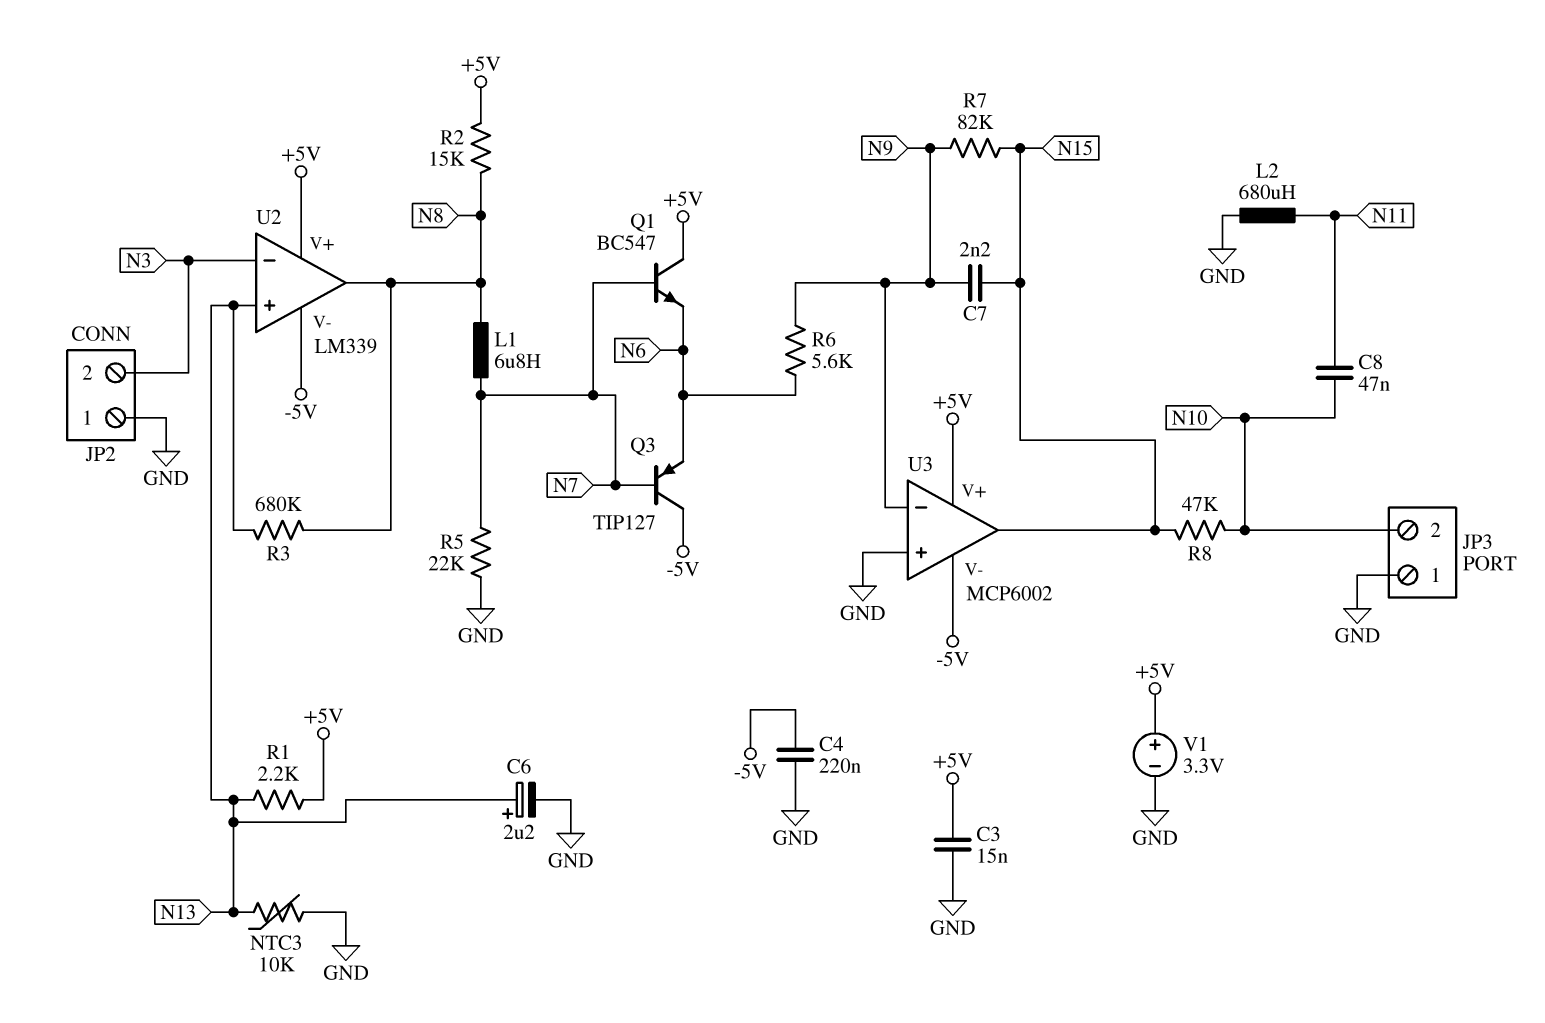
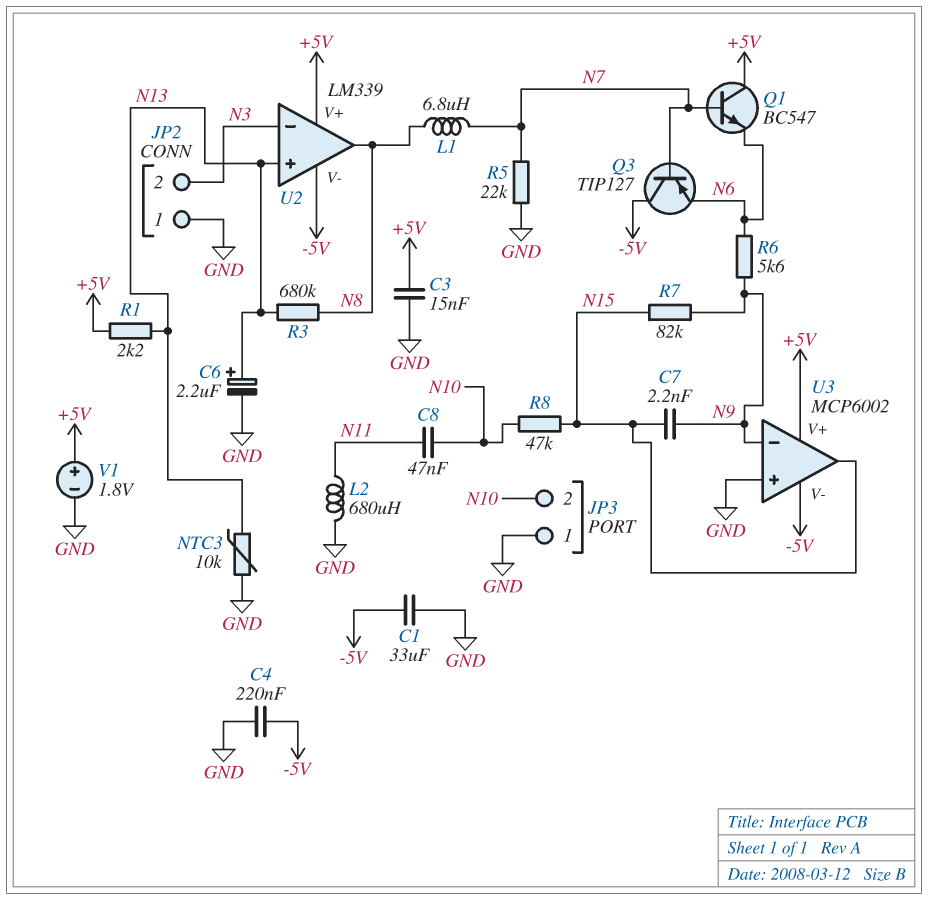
C1: none -> 33uF (-5V, GND)
R2: 15k (+5V, N8) -> none
V1: 3.3V (plus +5V, minus GND) -> 1.8V (plus +5V, minus GND)

